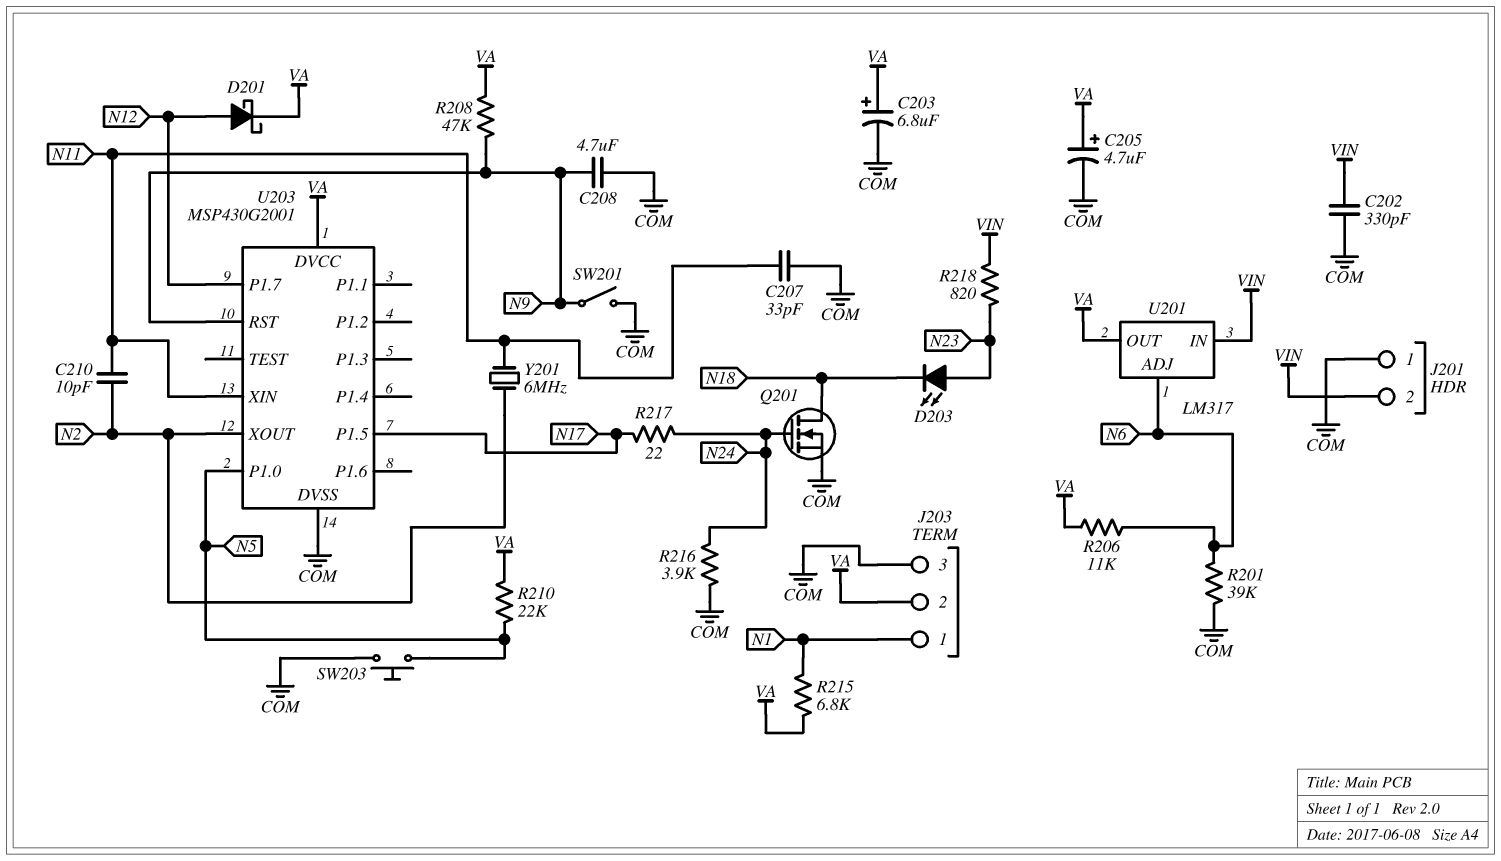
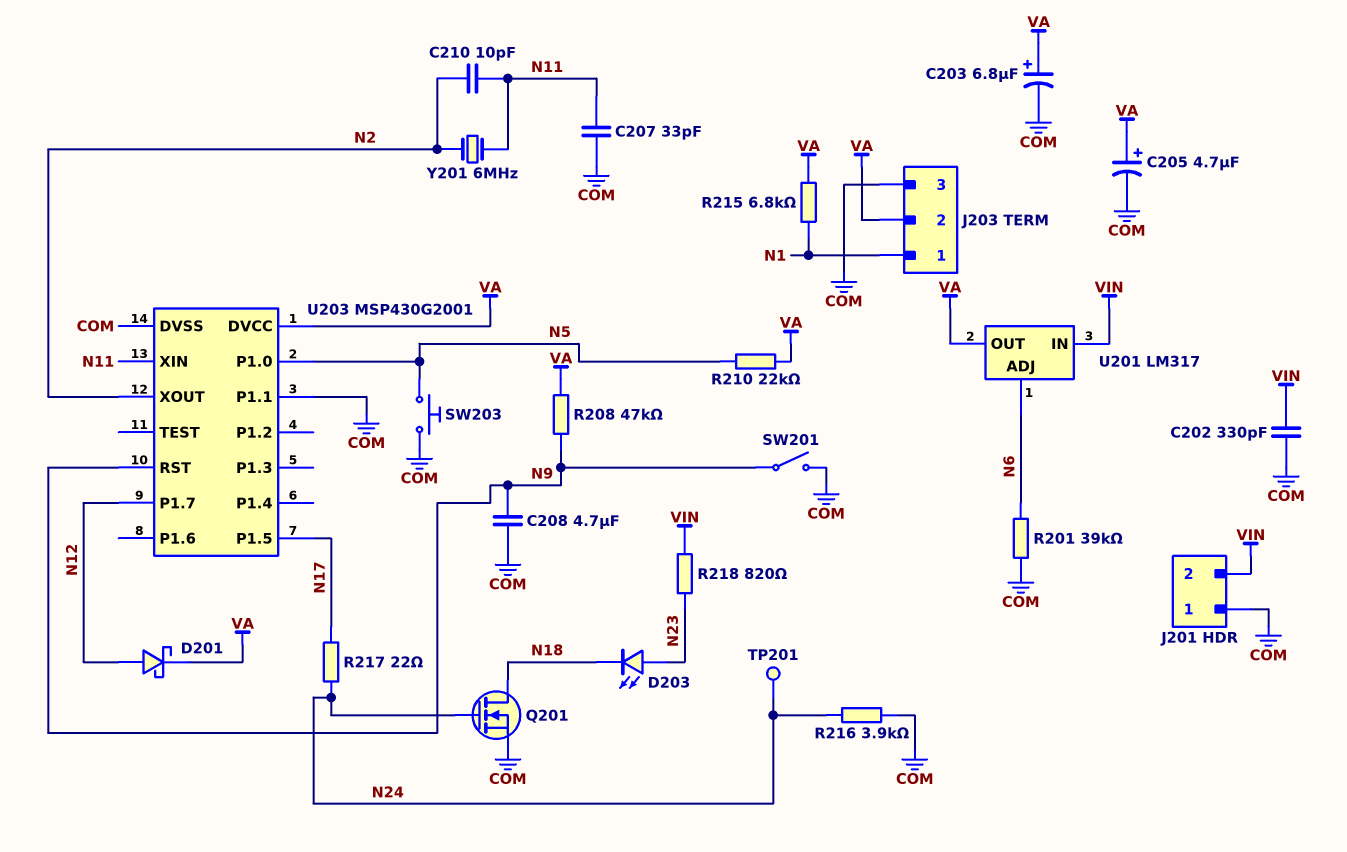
R206: 11k (N6, VA) -> none
TP201: none -> test point (N24)
U203 pin P1.1: none -> COM

